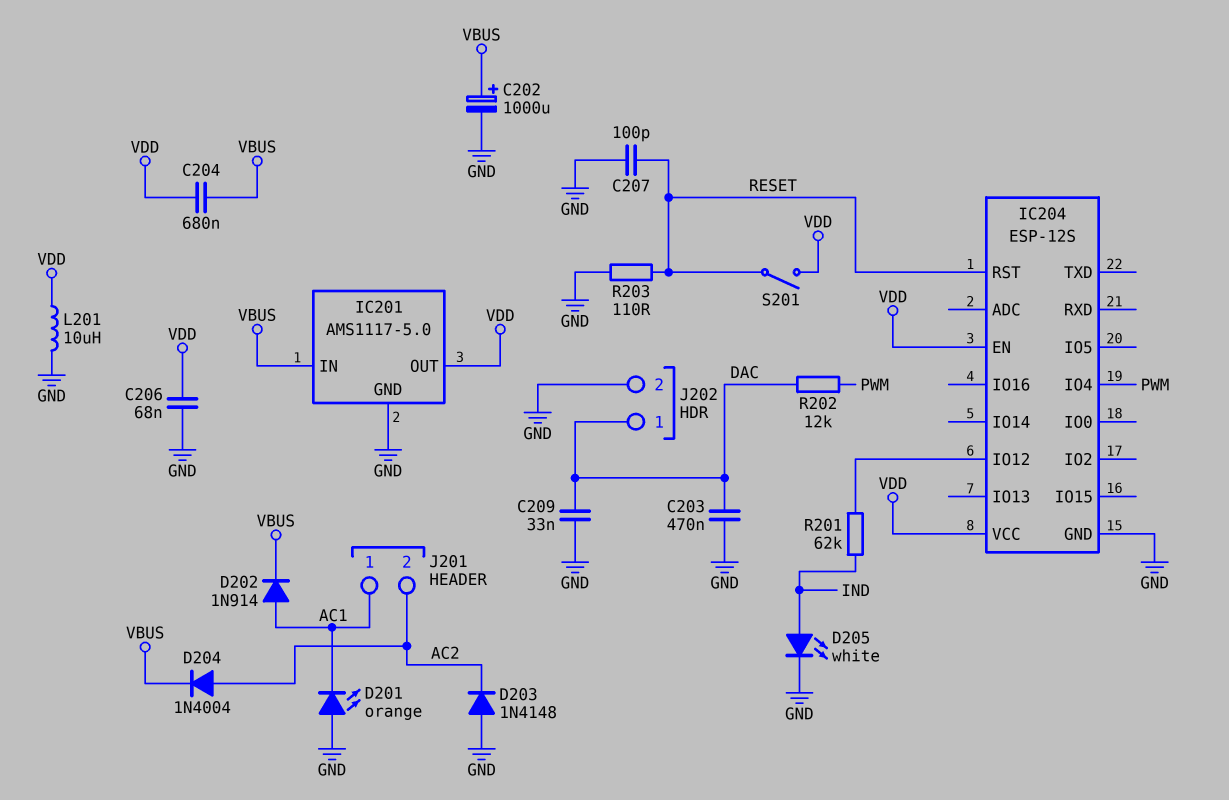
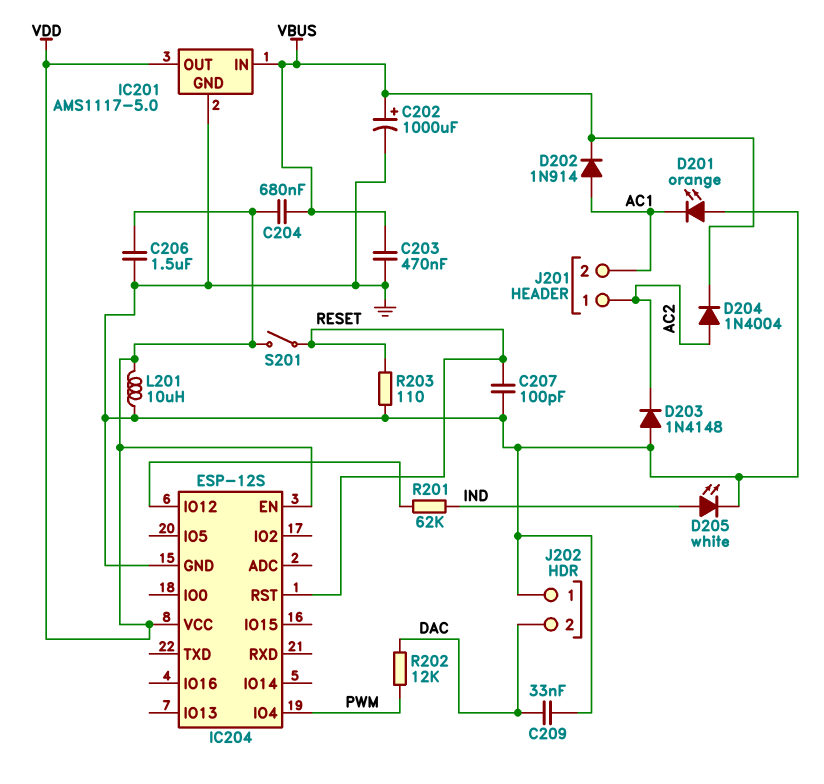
C203: 470nF (DAC, GND) -> 470nF (GND, VBUS)
C206: 68nF (GND, VDD) -> 1.5uF (GND, VDD)
J201 pin 1: AC1 -> AC2
J201 pin 2: AC2 -> AC1
J202 pin 1: DAC -> GND
J202 pin 2: GND -> DAC

